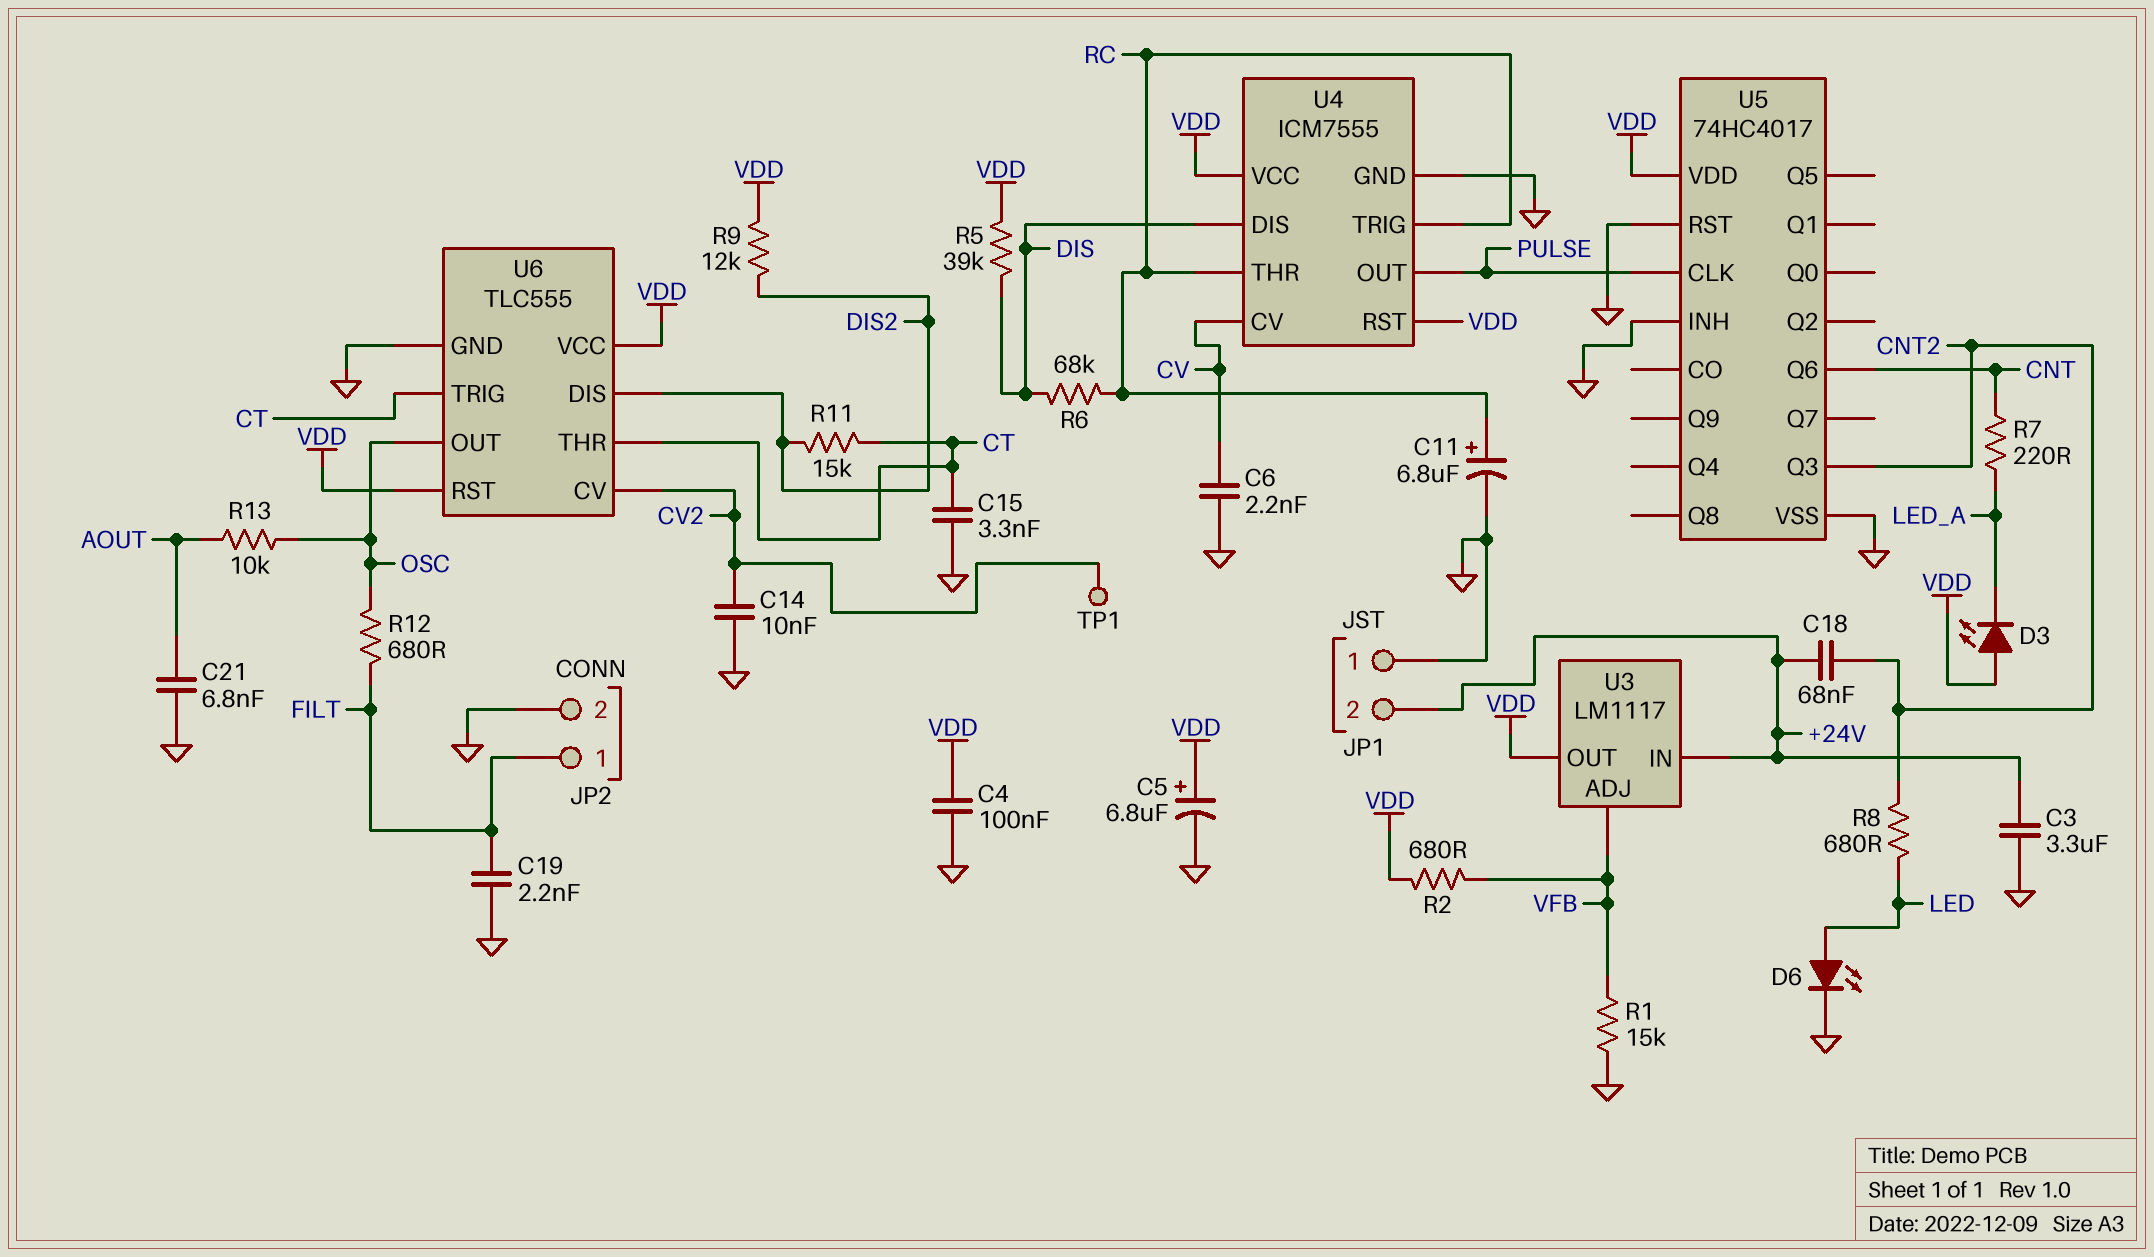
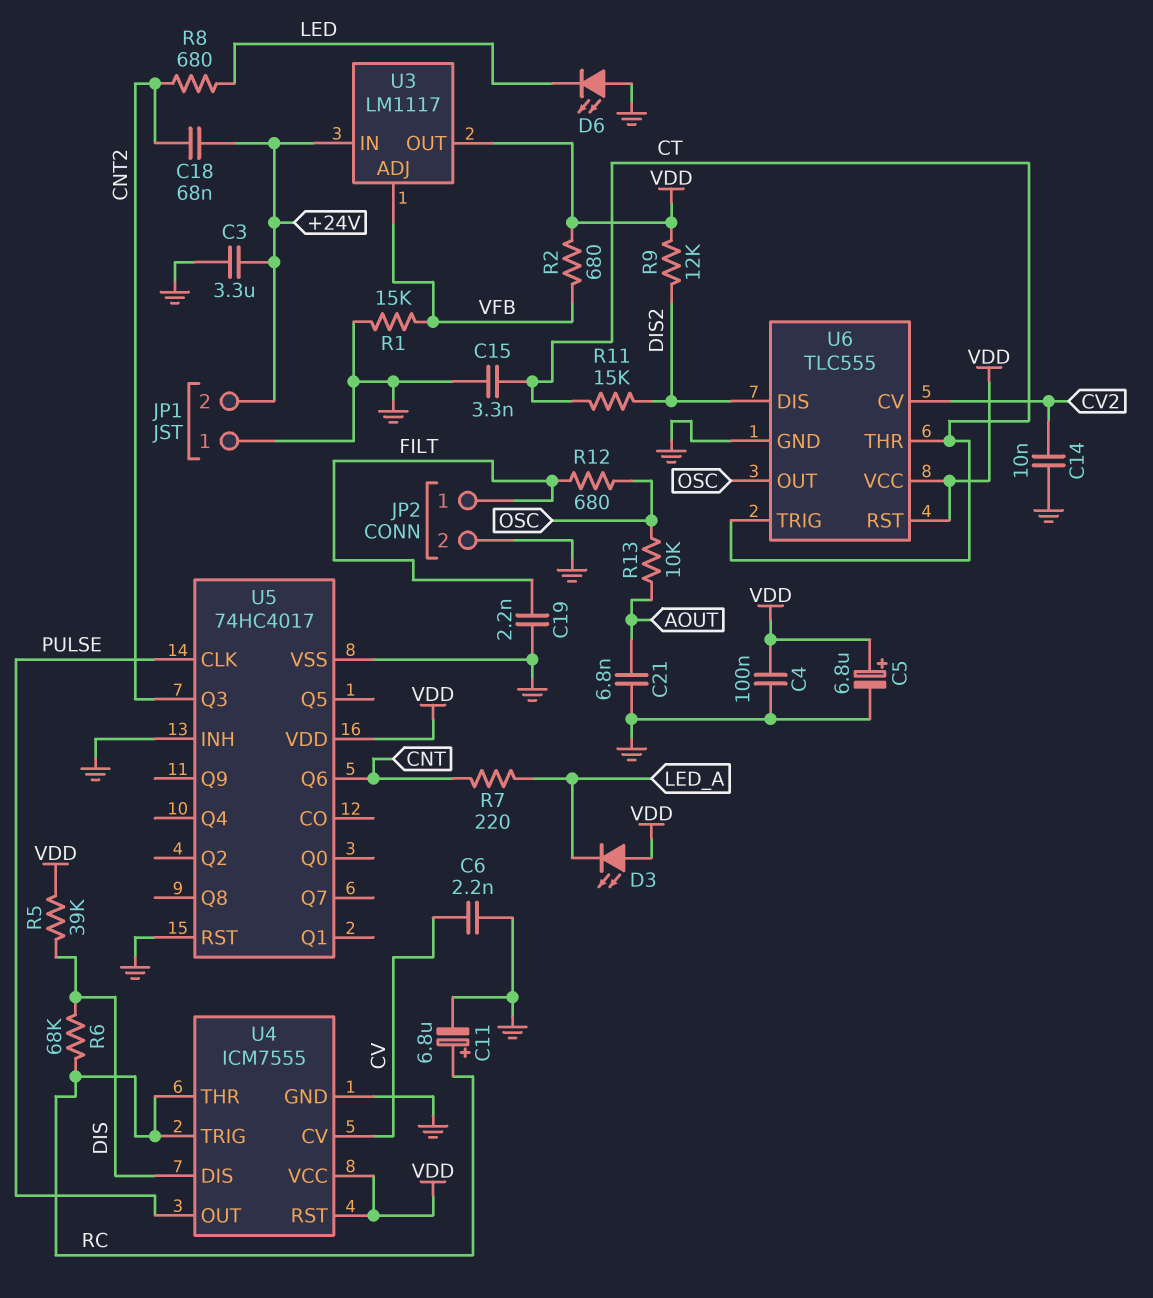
D6: LED (A LED, K GND) -> LED (A GND, K LED)
TP1: test point (CV2) -> none

